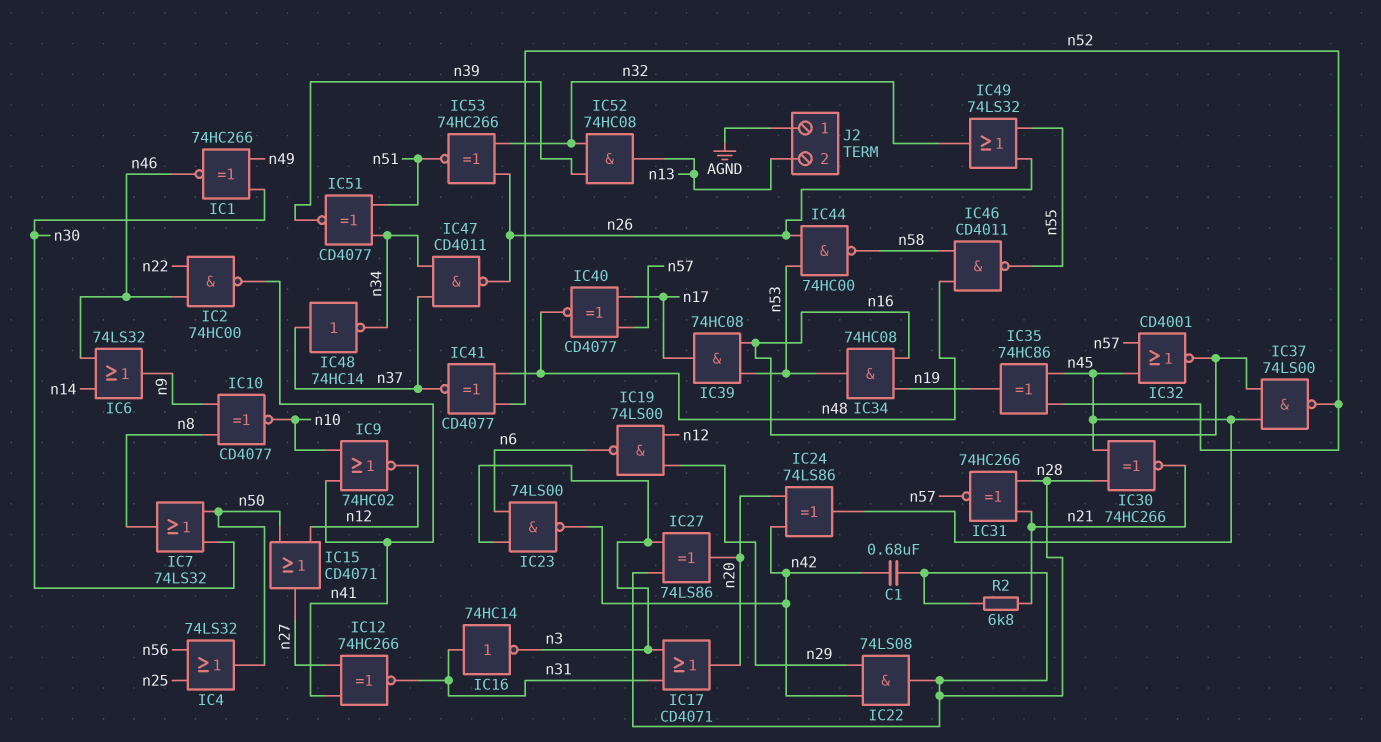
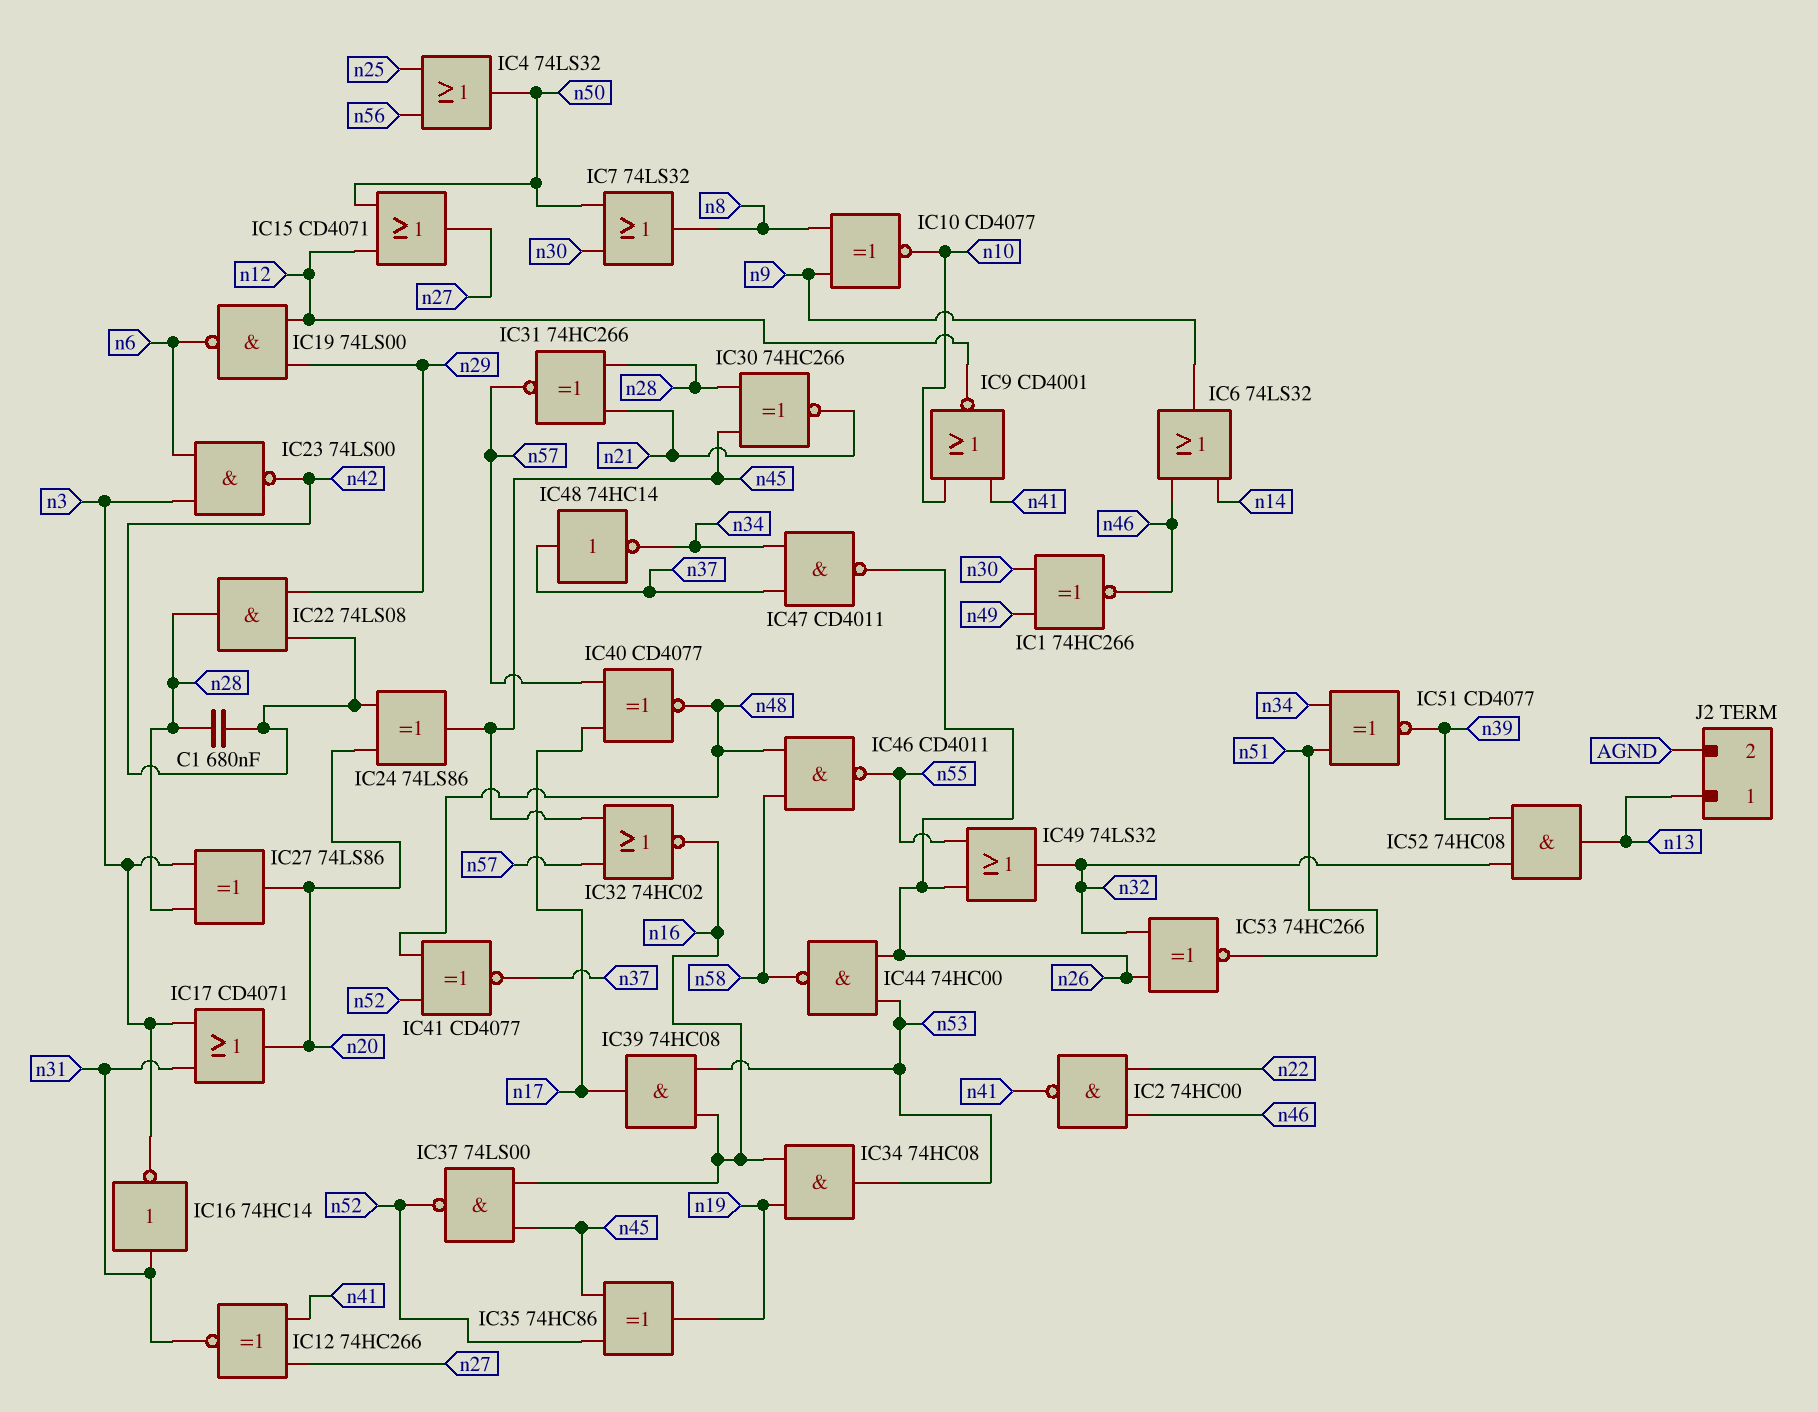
IC9: NOR 74HC02 (in n10, in n41, out n12) -> NOR CD4001 (in n10, in n41, out n12)
IC32: NOR CD4001 (in n45, in n57, out n16) -> NOR 74HC02 (in n45, in n57, out n16)
J2 pin 1: AGND -> n13
J2 pin 2: n13 -> AGND
R2: 6.8k (n21, n28) -> none

